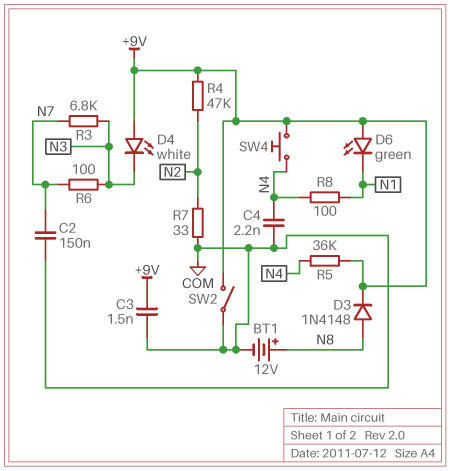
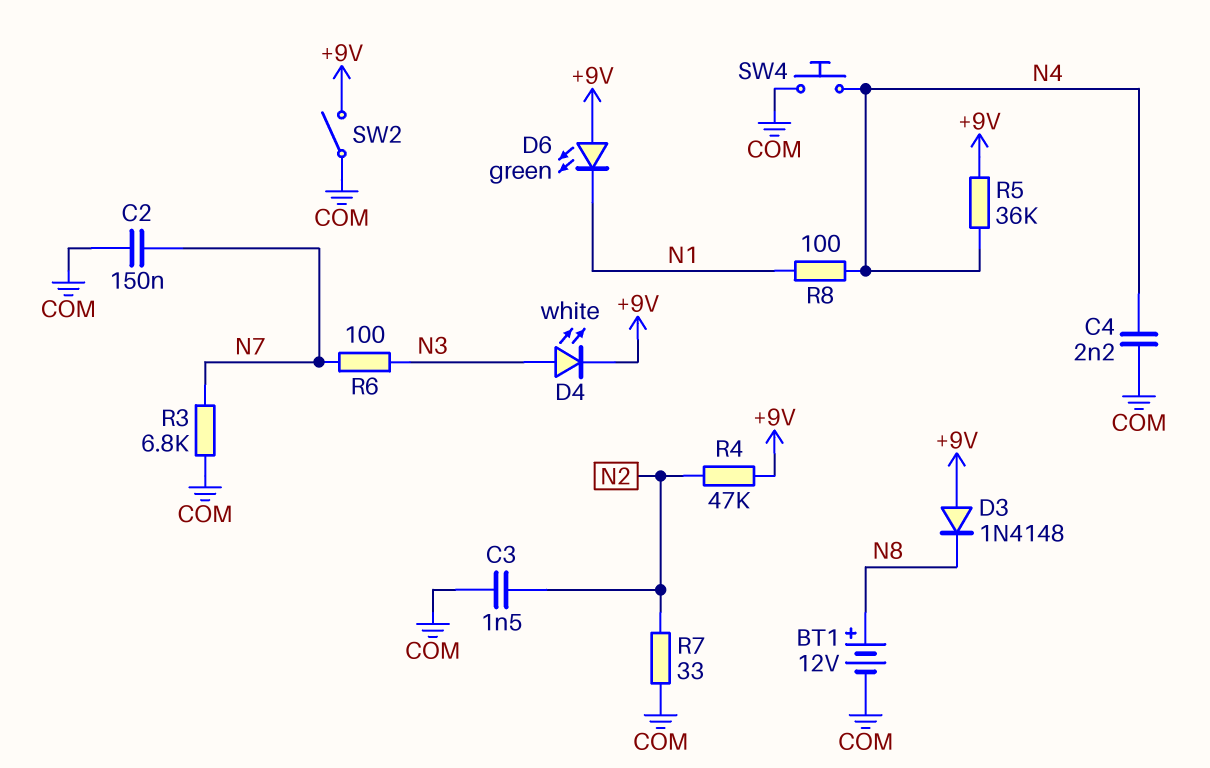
C3: 1.5nF (+9V, COM) -> 1.5nF (COM, N2)
D3: diode 1N4148 (A N8, K +9V) -> diode 1N4148 (A +9V, K N8)
D4: LED white (A +9V, K N3) -> LED white (A N3, K +9V)
R3: 6.8k (N3, N7) -> 6.8k (COM, N7)
SW4: button (+9V, N4) -> button (COM, N4)

